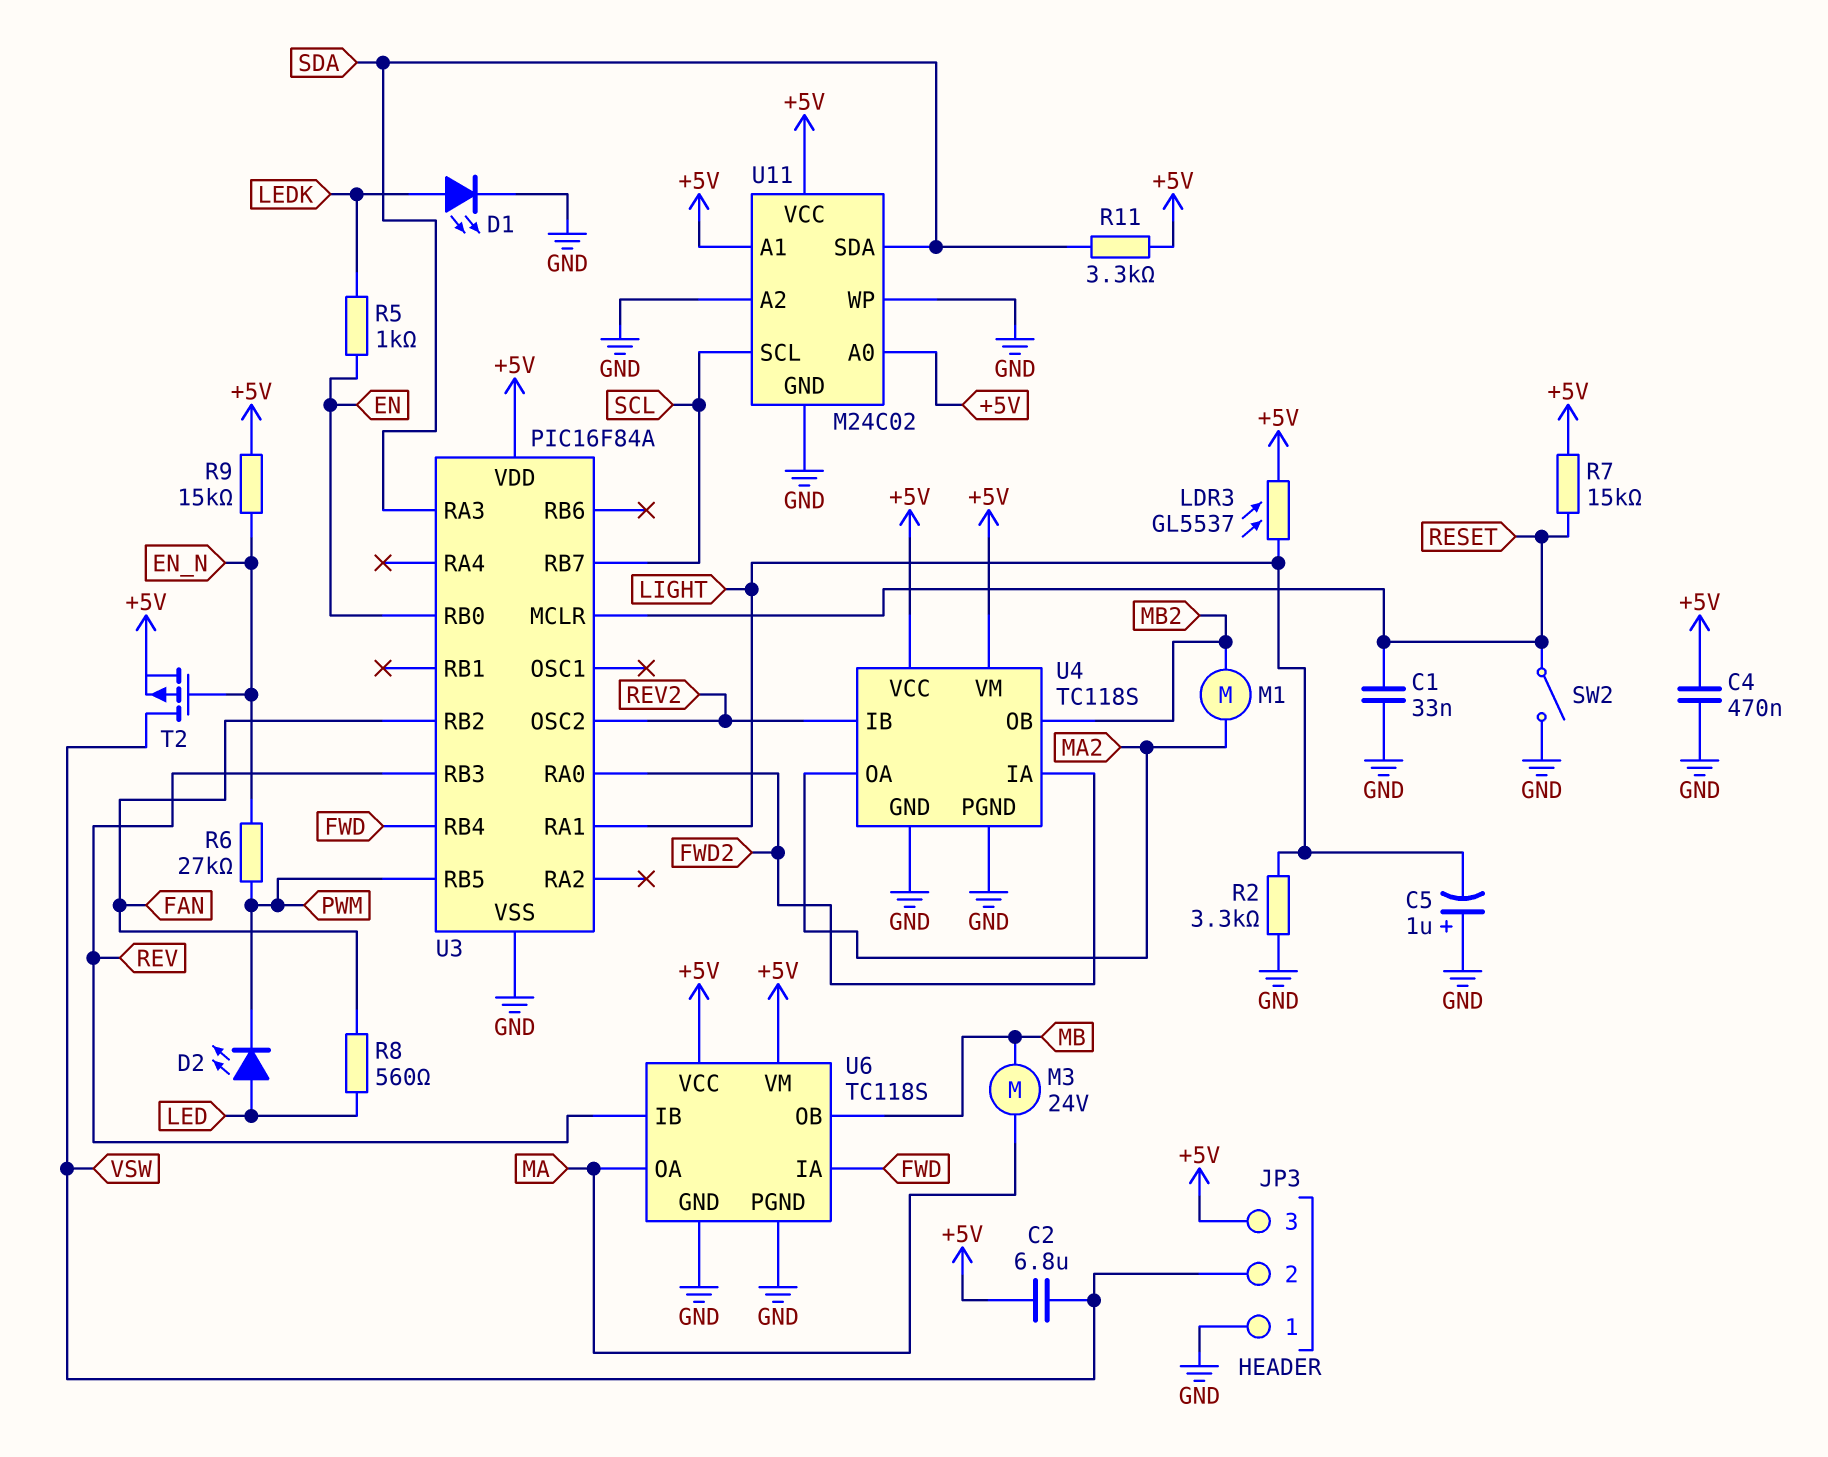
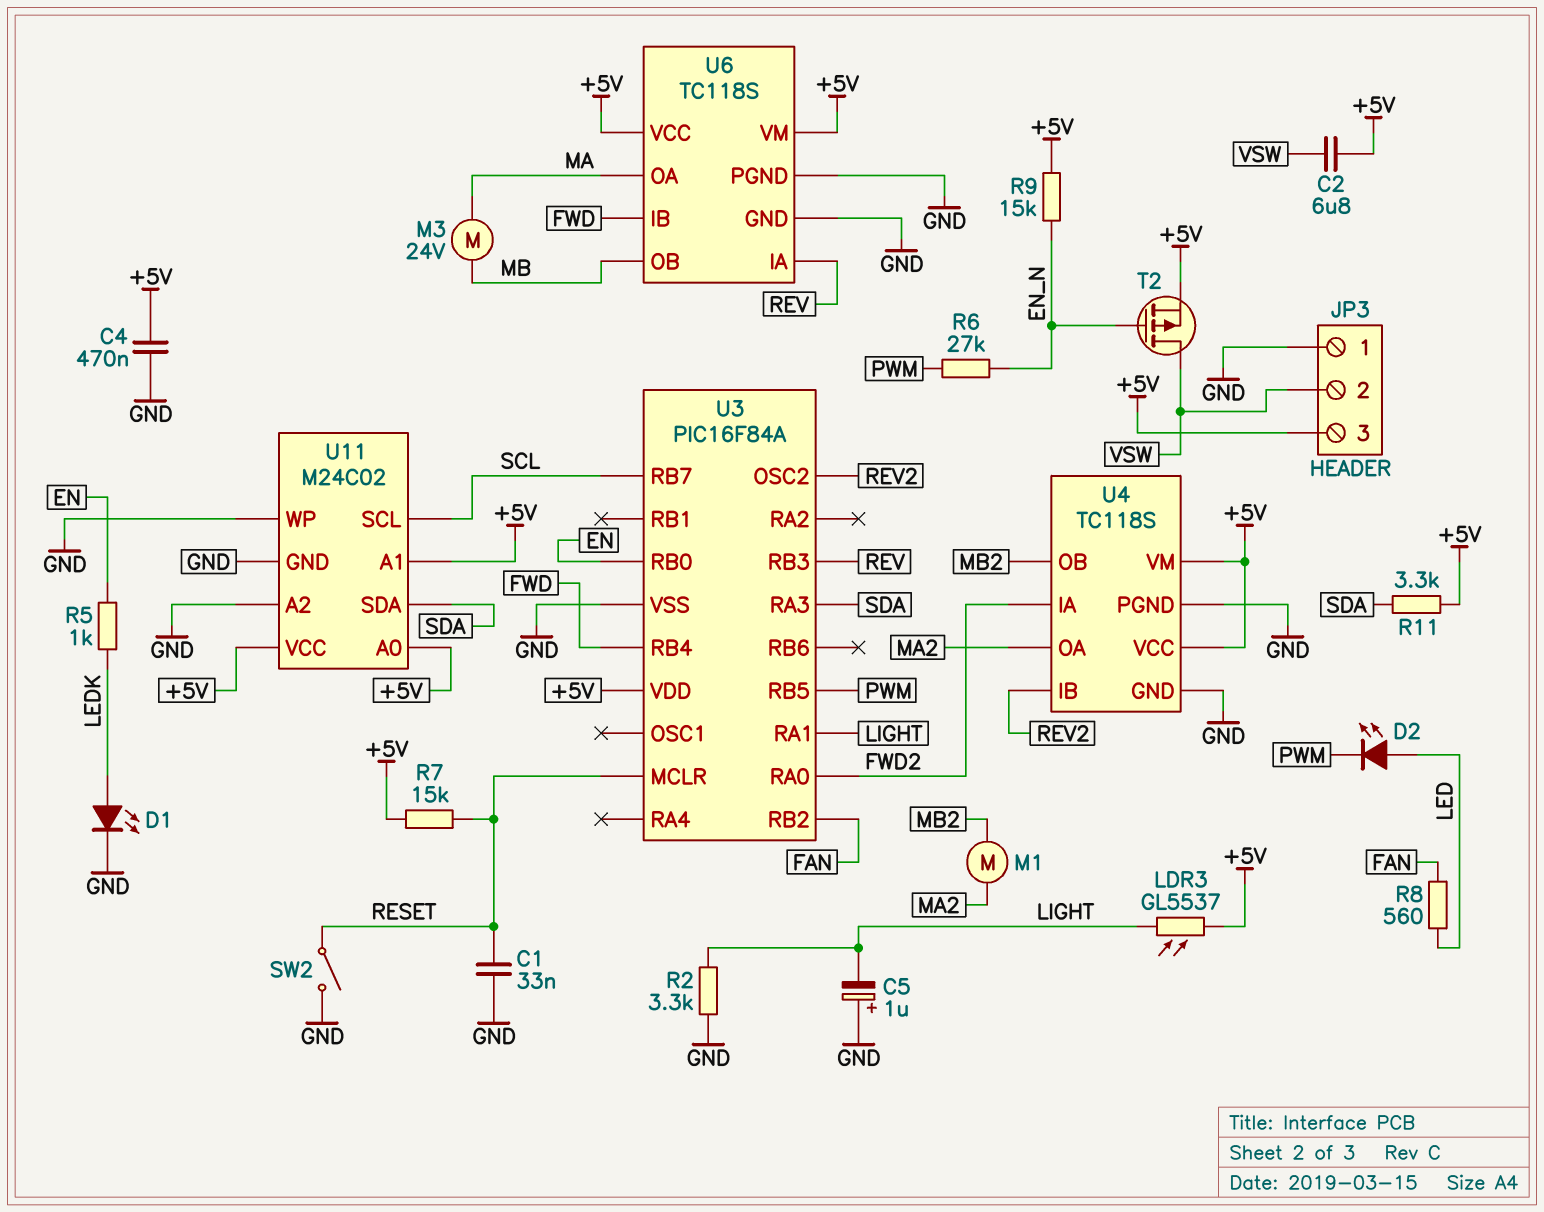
U6 pin IA: FWD -> REV
U6 pin IB: REV -> FWD

